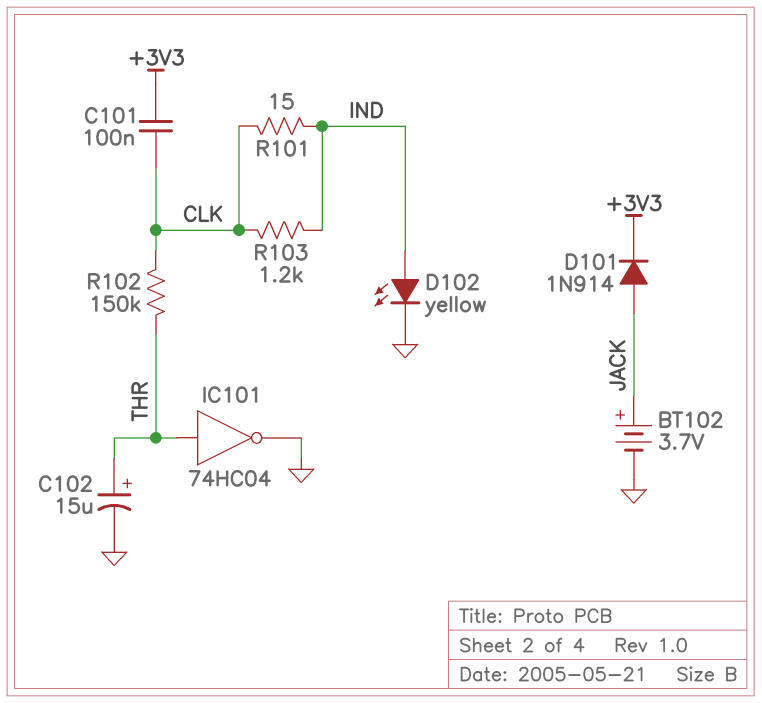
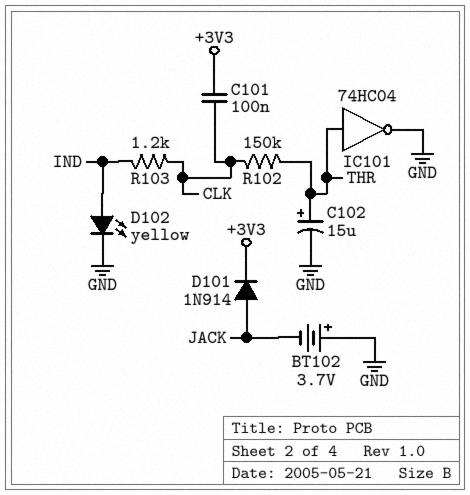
BT102: 3.7V (plus JACK, minus GND) -> 3.7V (plus GND, minus JACK)
R101: 15 (CLK, IND) -> none

